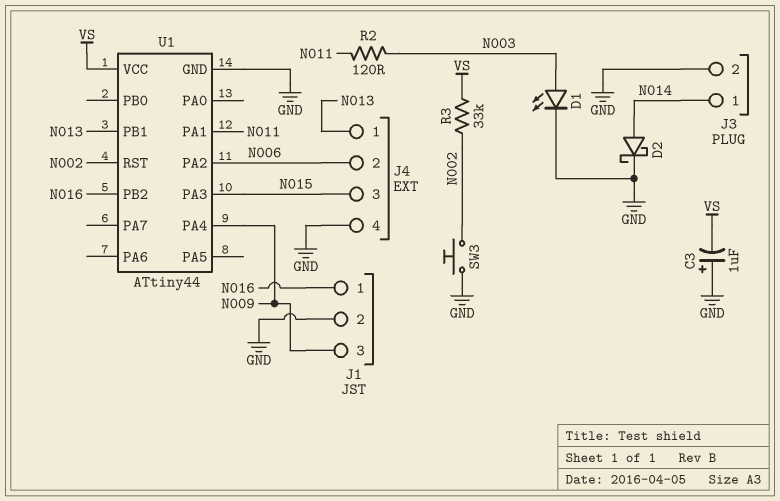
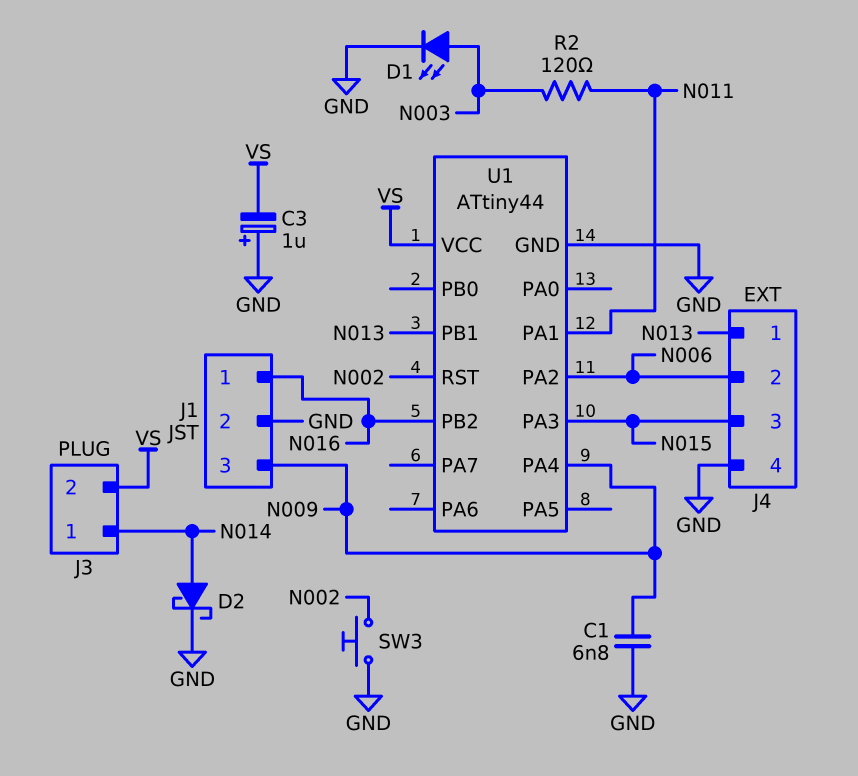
C1: none -> 6.8nF (GND, N009)
J3 pin 2: GND -> VS
R3: 33k (N002, VS) -> none

